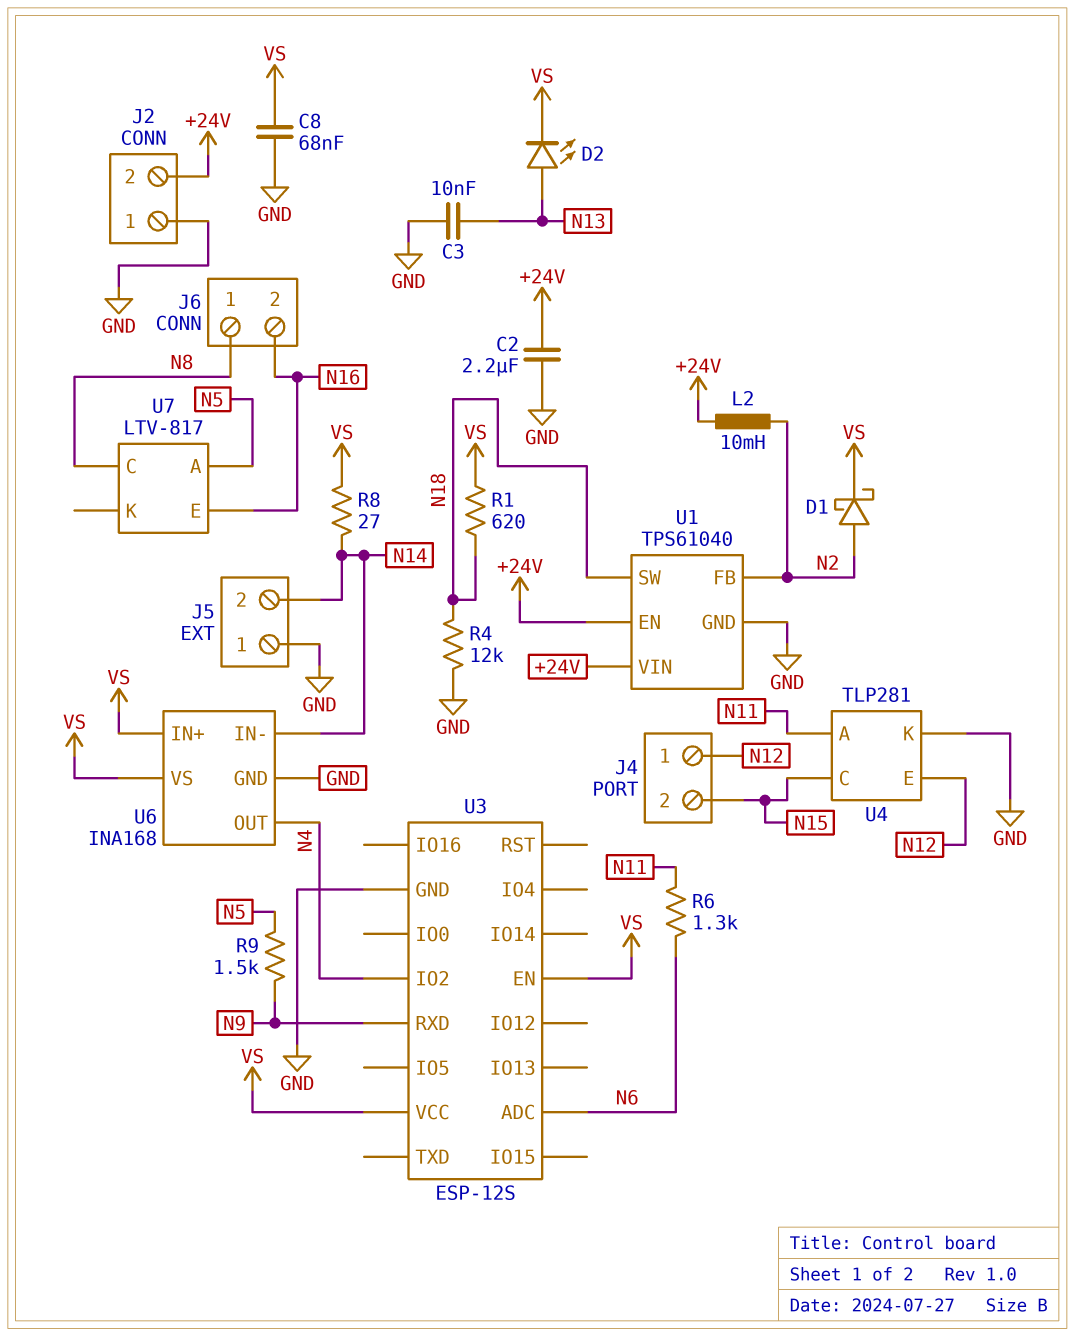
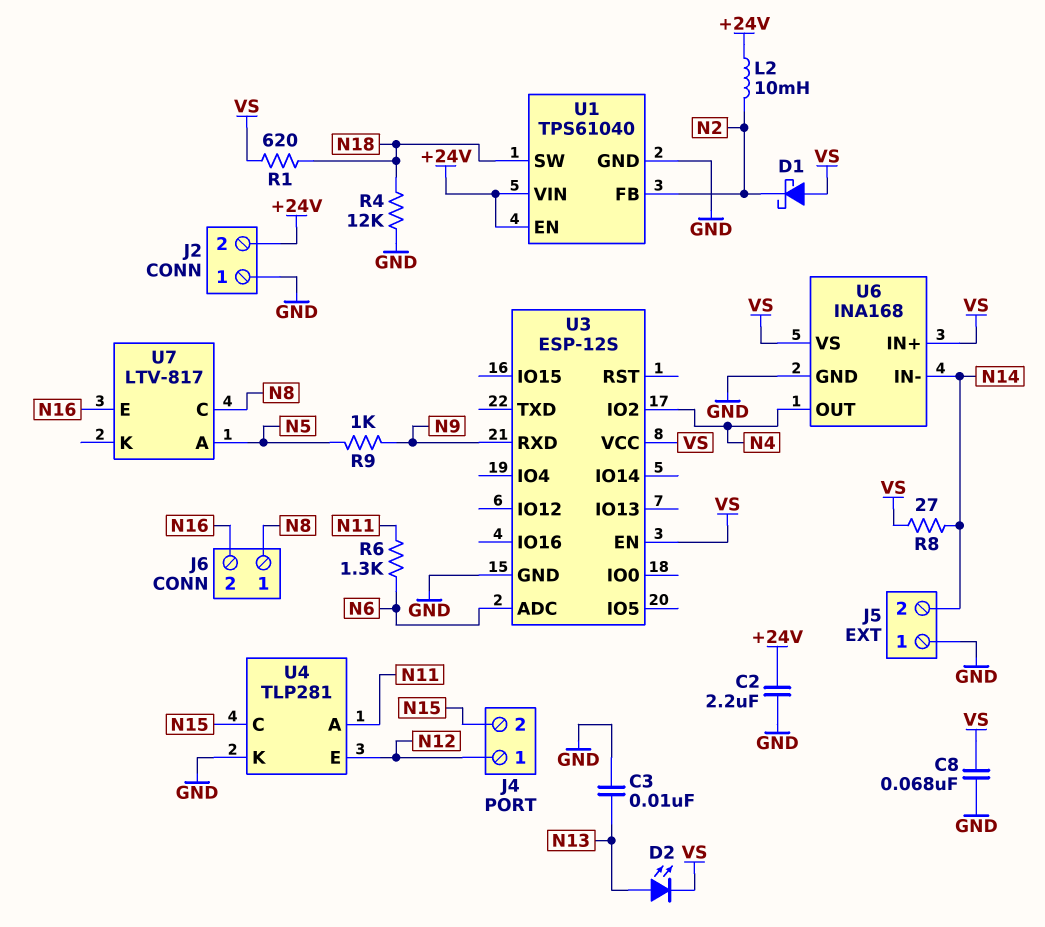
D1: schottky (A N2, K VS) -> schottky (A VS, K N2)
R9: 1.5k (N5, N9) -> 1k (N5, N9)

